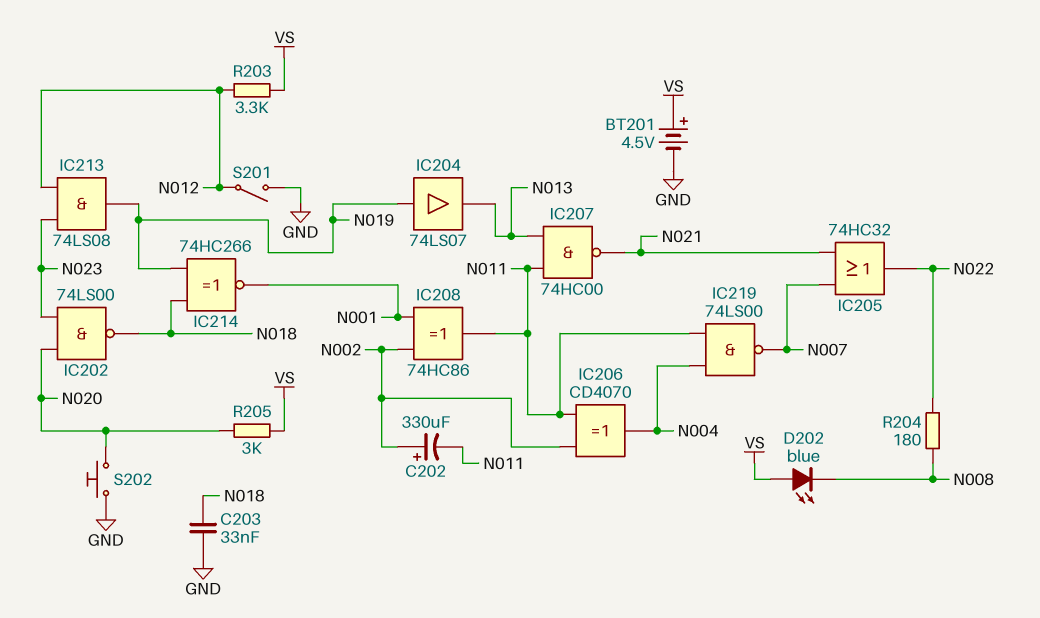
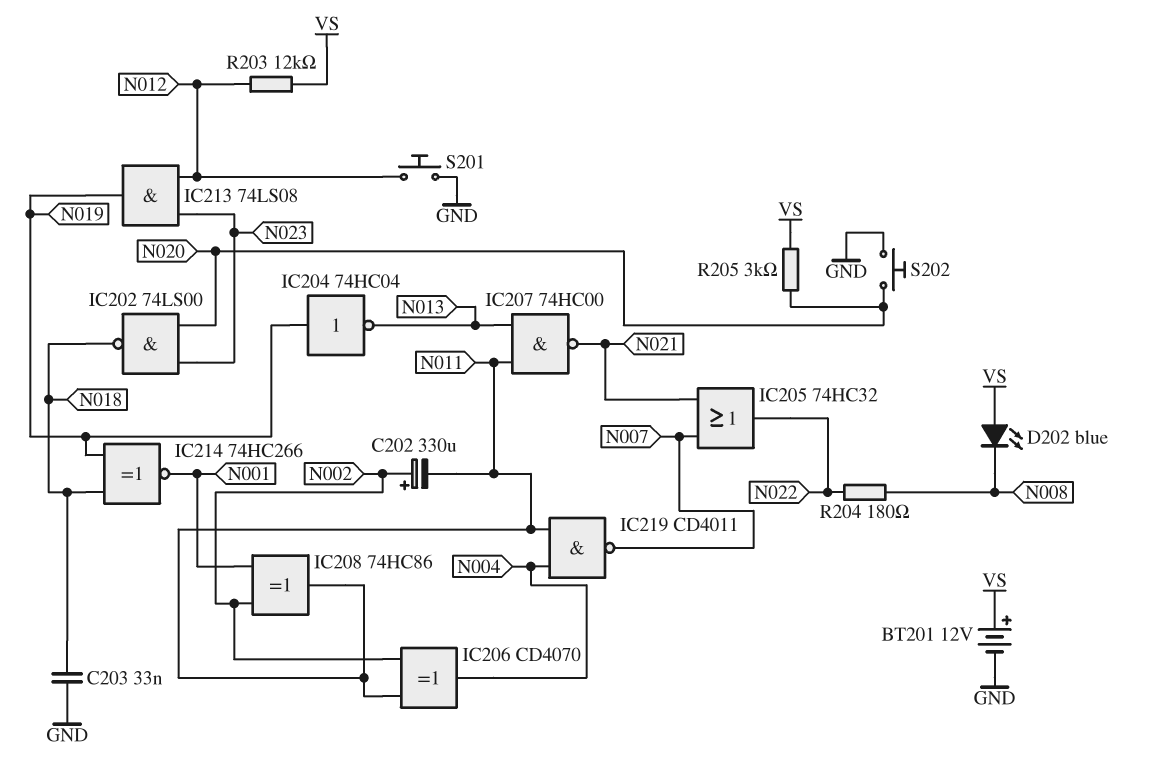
BT201: 4.5V (plus VS, minus GND) -> 12V (plus VS, minus GND)
IC204: buffer 74LS07 (in N019, out N013) -> NOT 74HC04 (in N019, out N013)
IC219: NAND 74LS00 (in N004, in N011, out N007) -> NAND CD4011 (in N004, in N011, out N007)
R203: 3.3k (N012, VS) -> 12k (N012, VS)
S201: switch (GND, N012) -> button (GND, N012)

